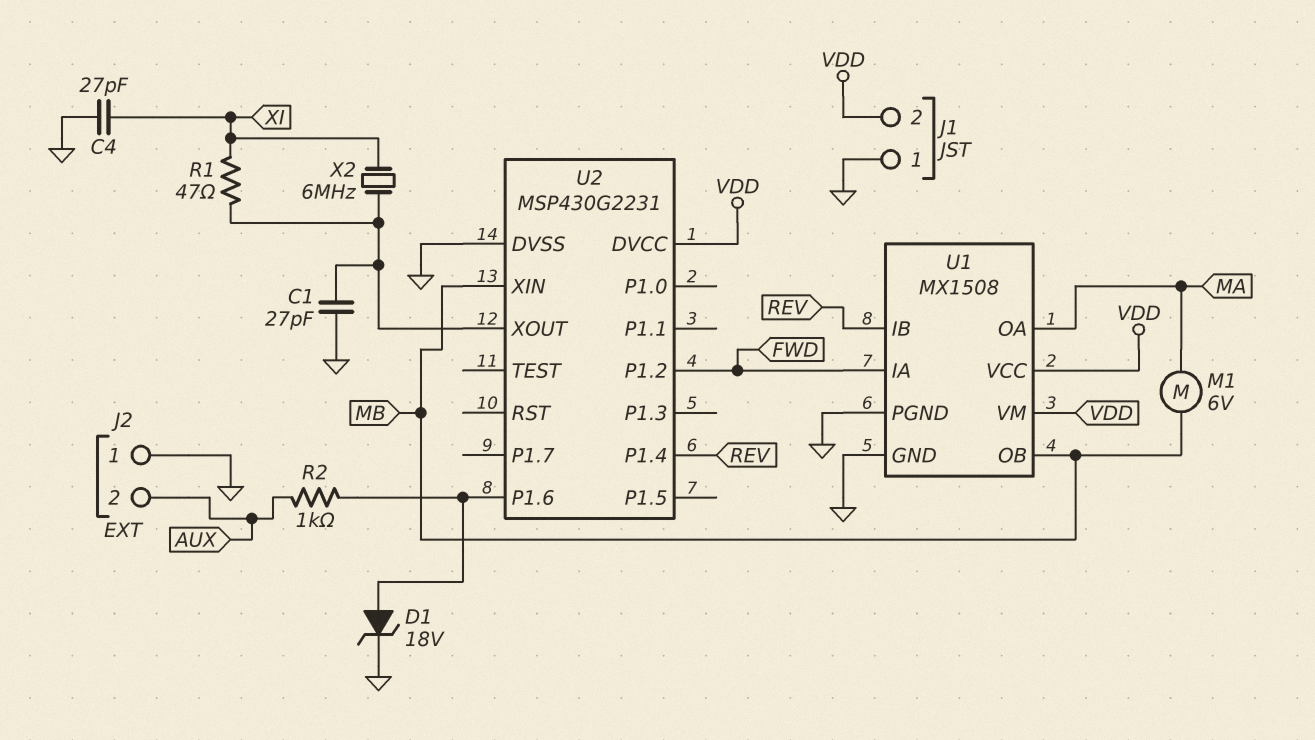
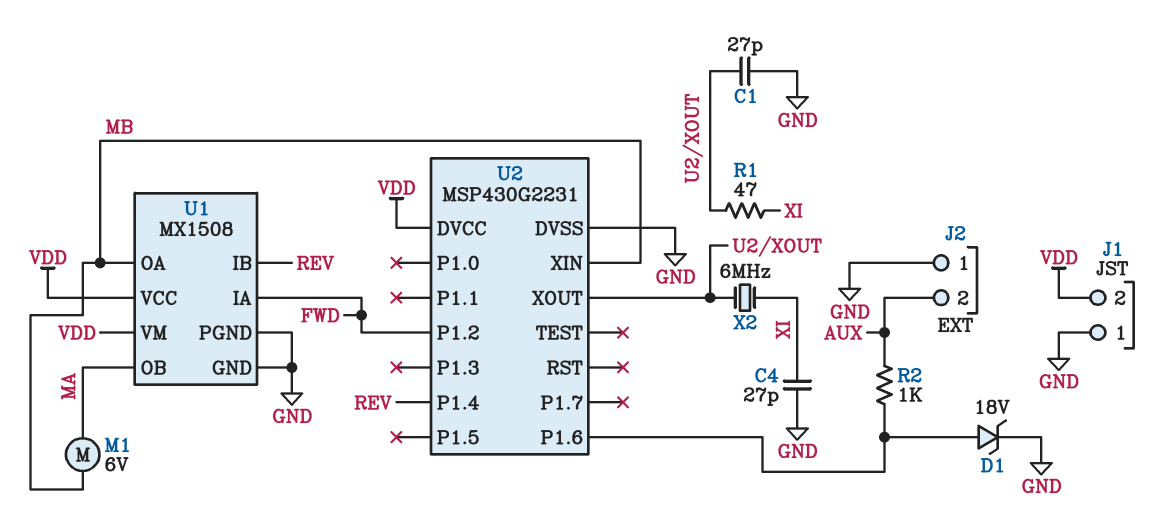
U1 pin OA: MA -> MB
U1 pin OB: MB -> MA

